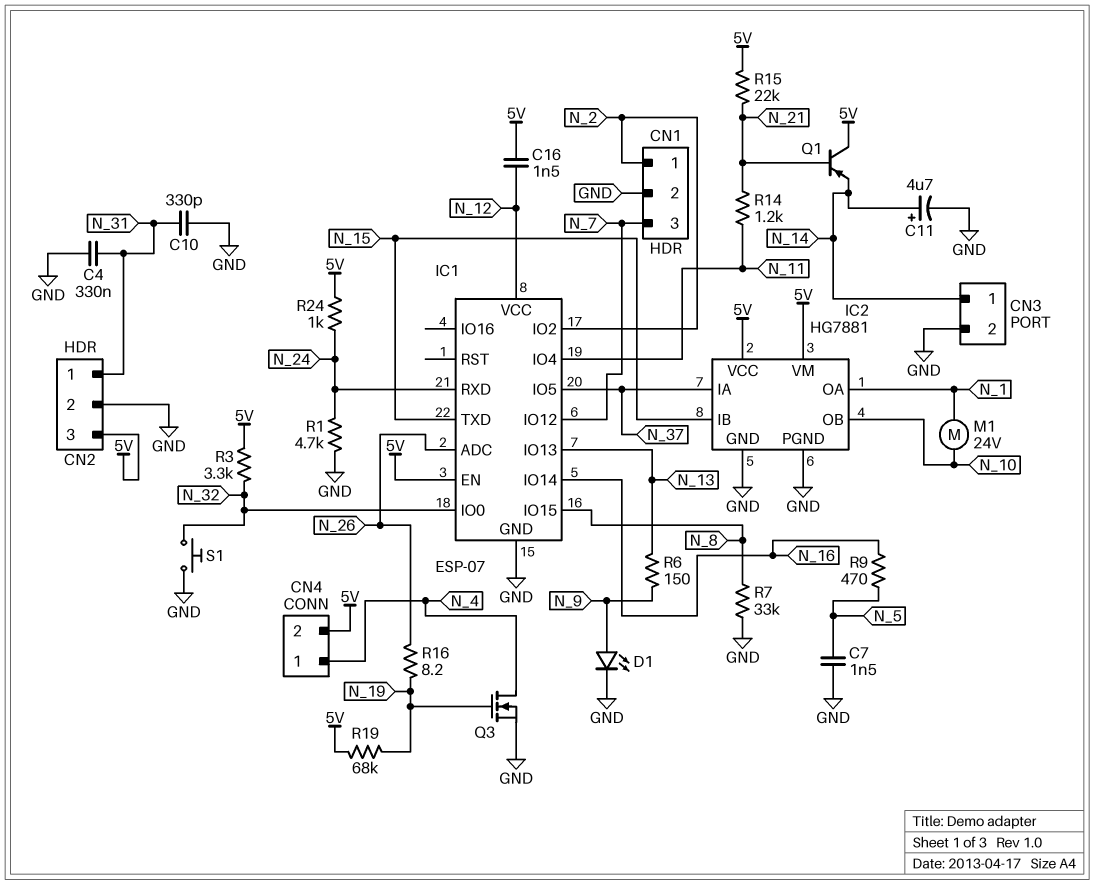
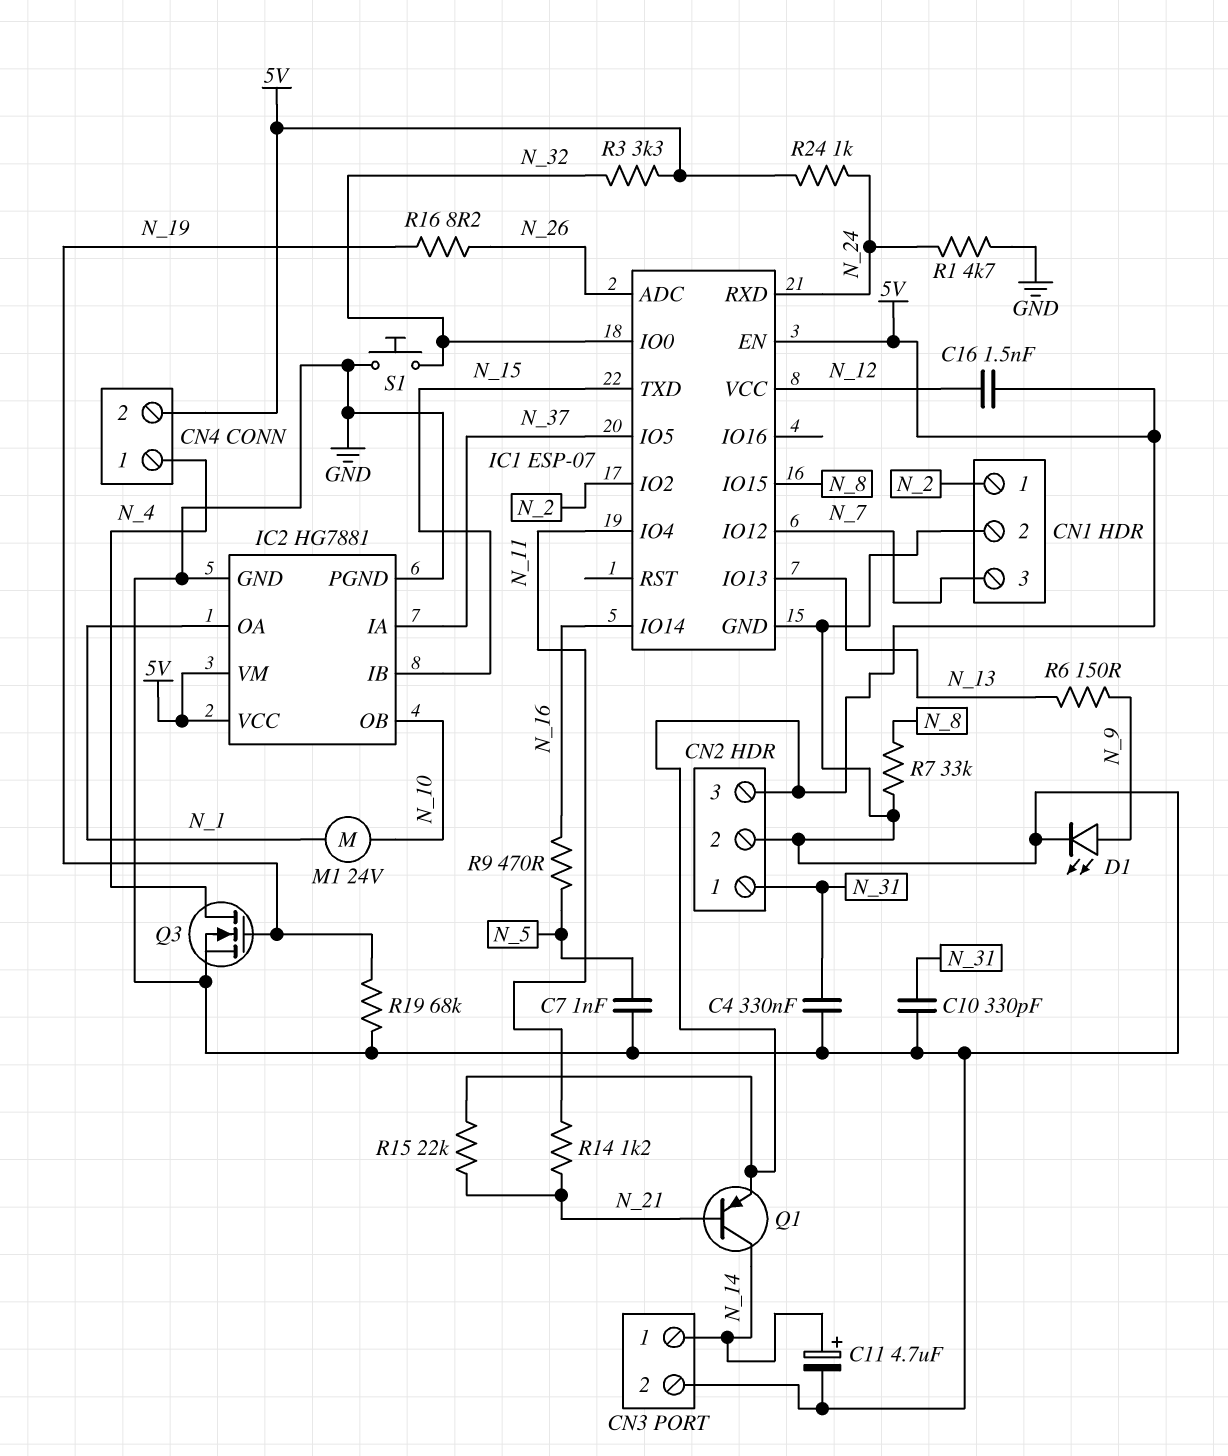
C7: 1.5nF (GND, N_5) -> 1nF (GND, N_5)
Q1: PNP (B N_21, C 5V, E N_14) -> PNP (B N_21, C N_14, E 5V)
R19: 68k (5V, N_19) -> 68k (GND, N_19)

